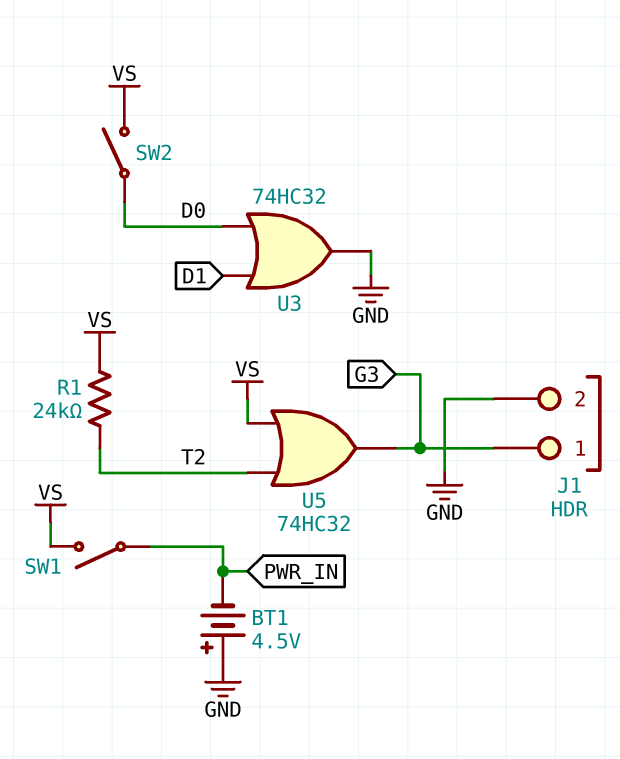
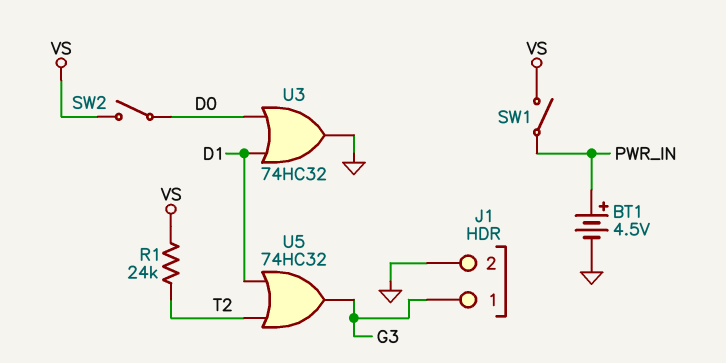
BT1: 4.5V (plus GND, minus PWR_IN) -> 4.5V (plus PWR_IN, minus GND)
U5: OR 74HC32 (in T2, in VS, out G3) -> OR 74HC32 (in D1, in T2, out G3)

